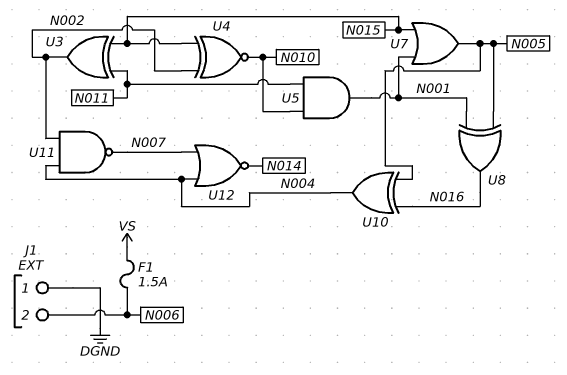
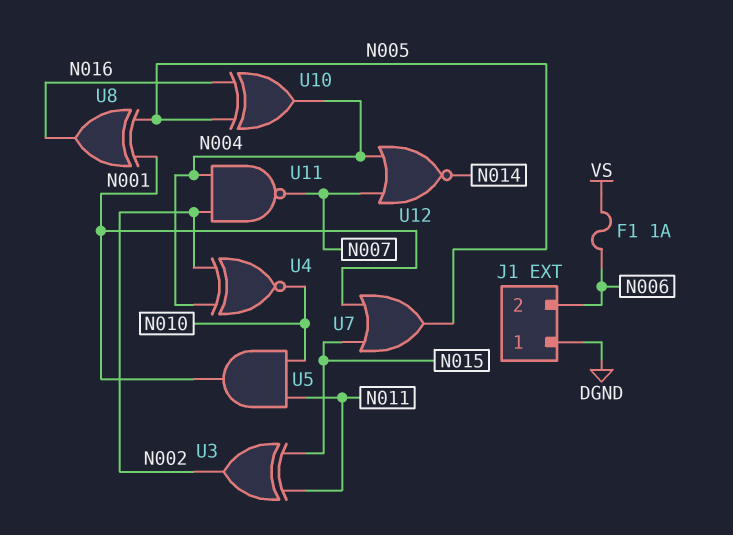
F1: 1.5A (N006, VS) -> 1A (N006, VS)
U4: XNOR (in N002, in N015, out N010) -> XNOR (in N002, in N004, out N010)

